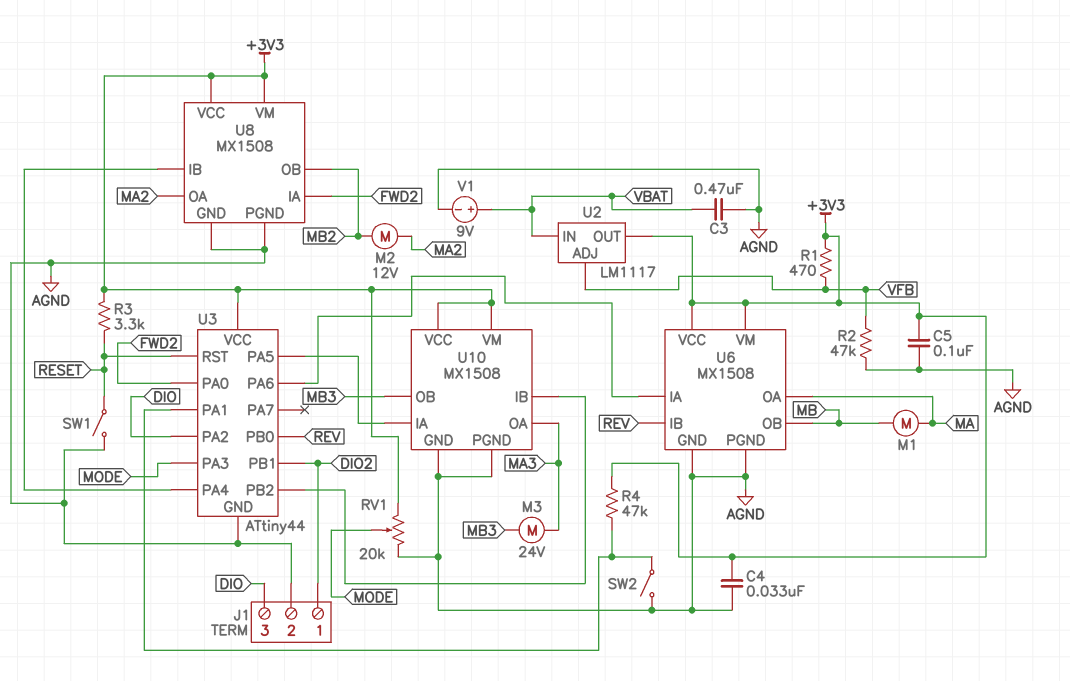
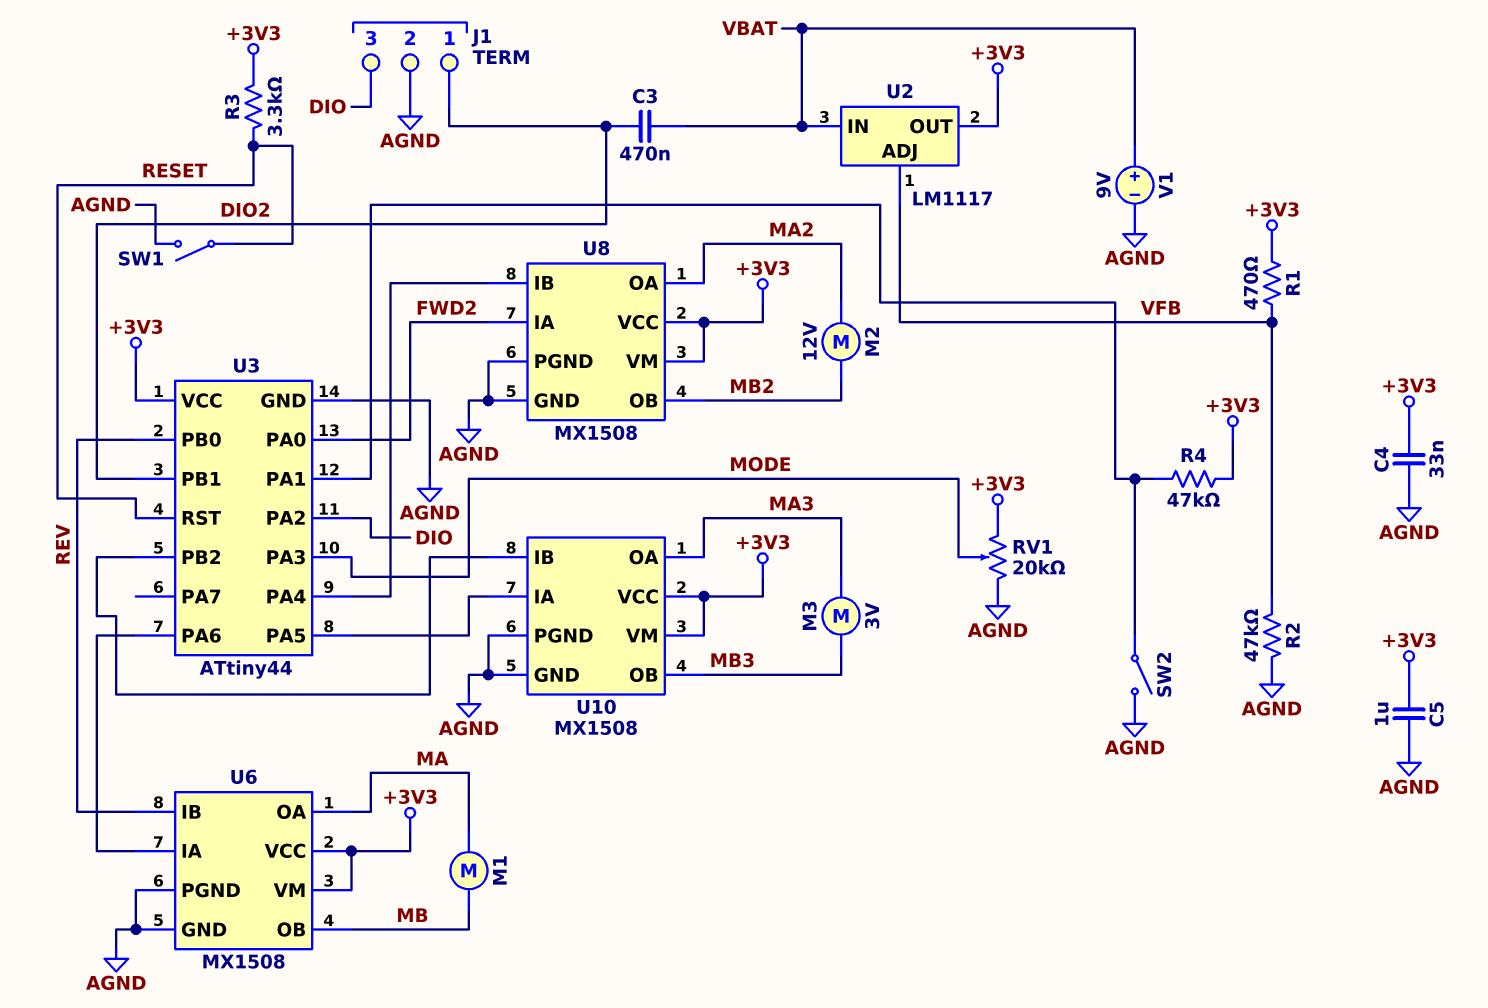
C3: 470nF (AGND, VBAT) -> 470nF (DIO2, VBAT)
C5: 100nF (+3V3, AGND) -> 1uF (+3V3, AGND)
M3: motor 24V (MA3, MB3) -> motor 3V (MA3, MB3)

